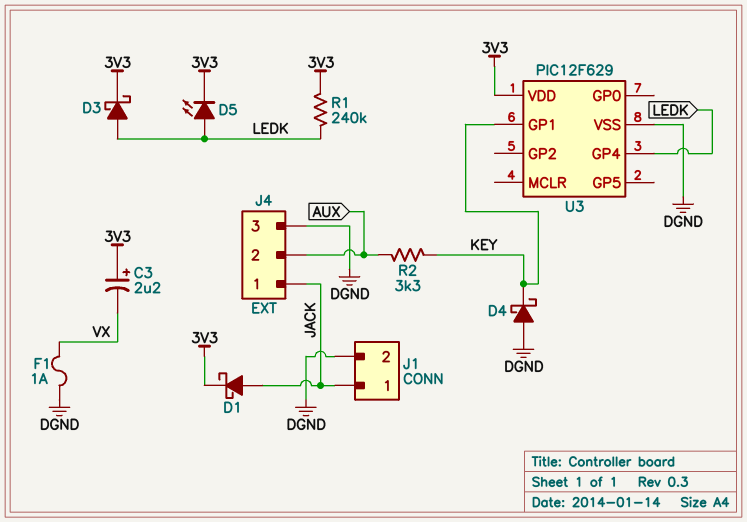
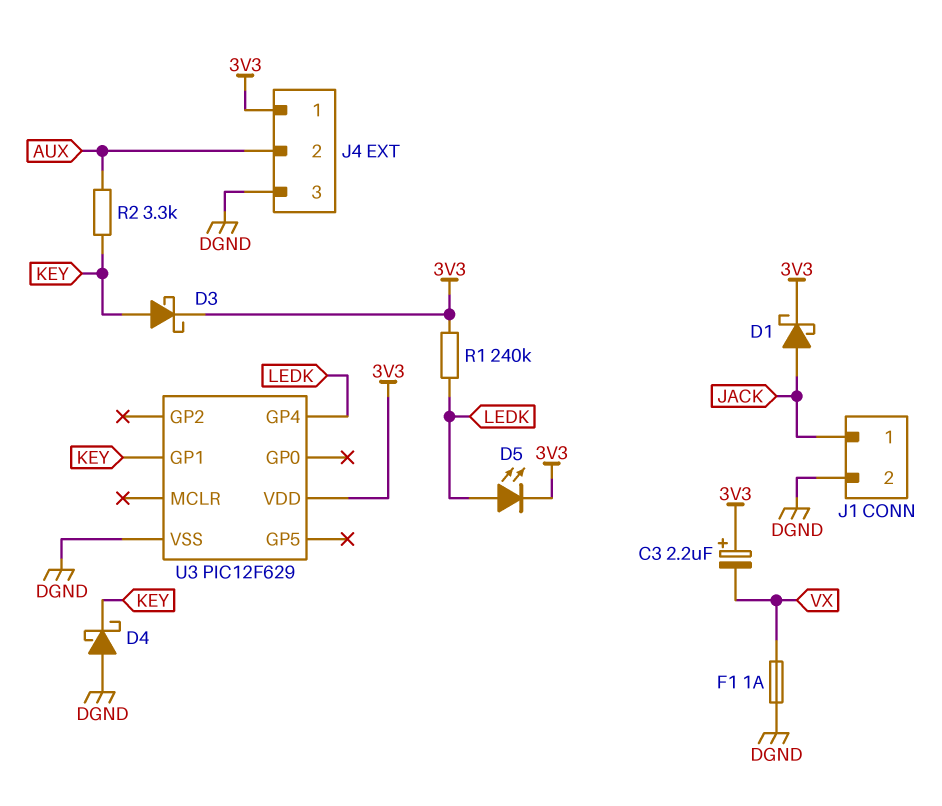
D3: schottky (A LEDK, K 3V3) -> schottky (A KEY, K 3V3)
J4 pin 1: JACK -> 3V3

